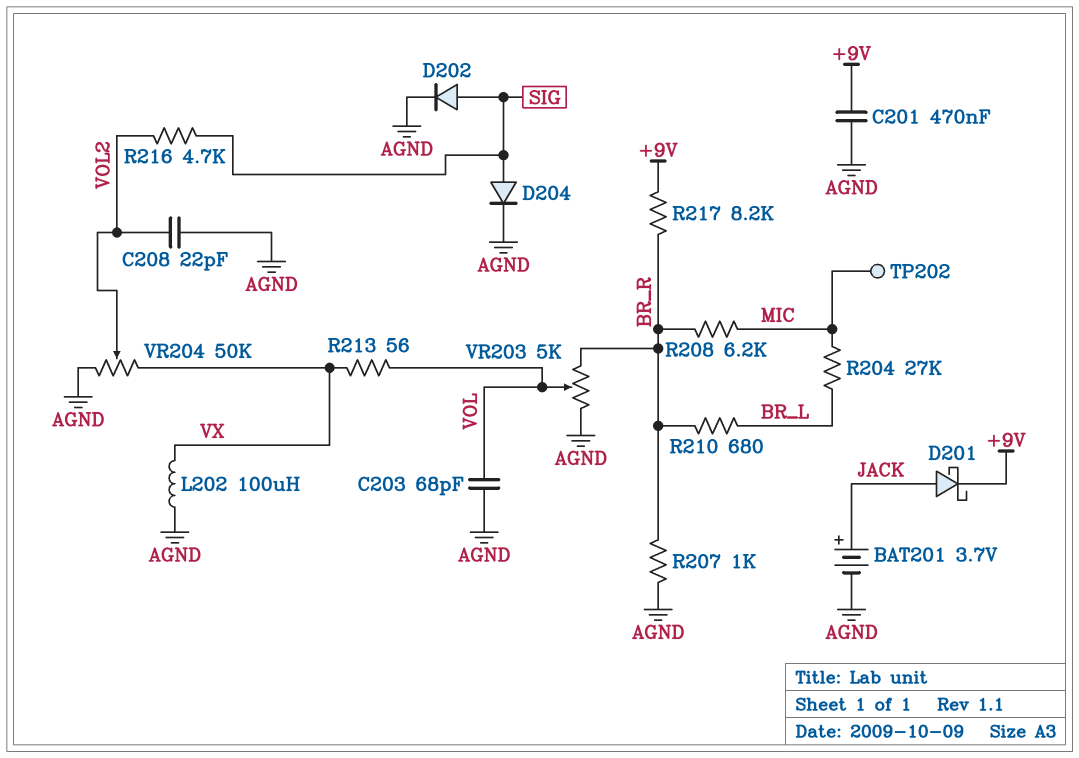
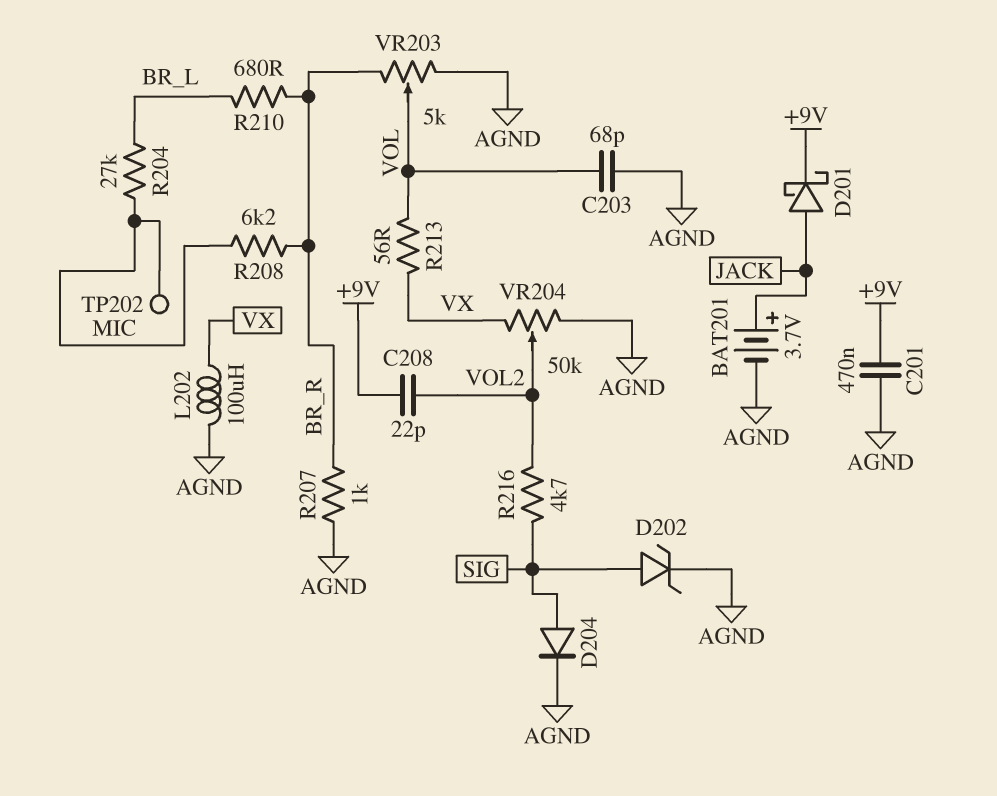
C208: 22pF (AGND, VOL2) -> 22pF (+9V, VOL2)
D202: diode (A SIG, K AGND) -> zener (A SIG, K AGND)
R217: 8.2k (+9V, BR_R) -> none

